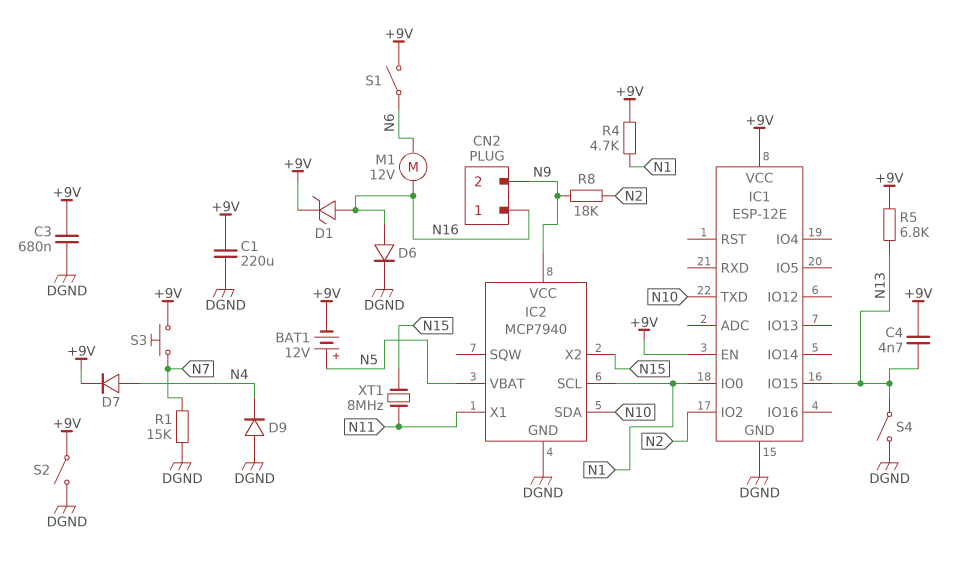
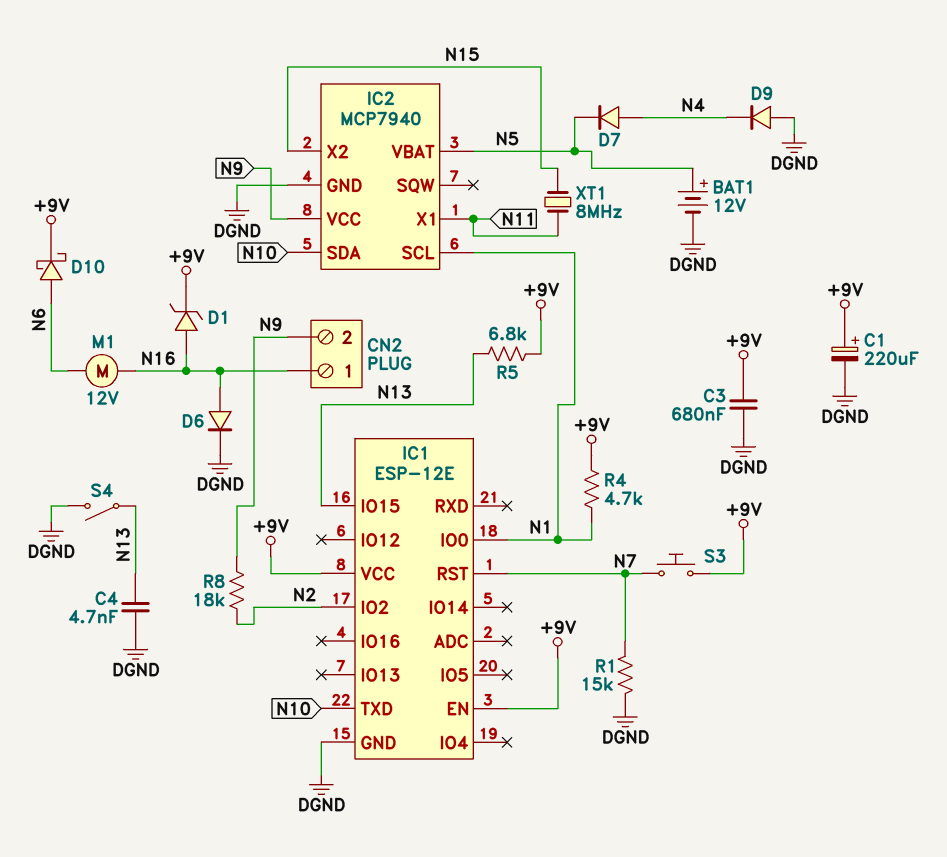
BAT1: 12V (plus N5, minus +9V) -> 12V (plus N5, minus DGND)
C1: 220uF (+9V, DGND) -> 220uF (plus +9V, minus DGND)
C4: 4.7nF (+9V, N13) -> 4.7nF (DGND, N13)
D7: diode (A N4, K +9V) -> diode (A N4, K N5)
D10: none -> schottky (A N6, K +9V)
IC1 pin RST: none -> N7
S1: switch (+9V, N6) -> none
S2: switch (+9V, DGND) -> none

